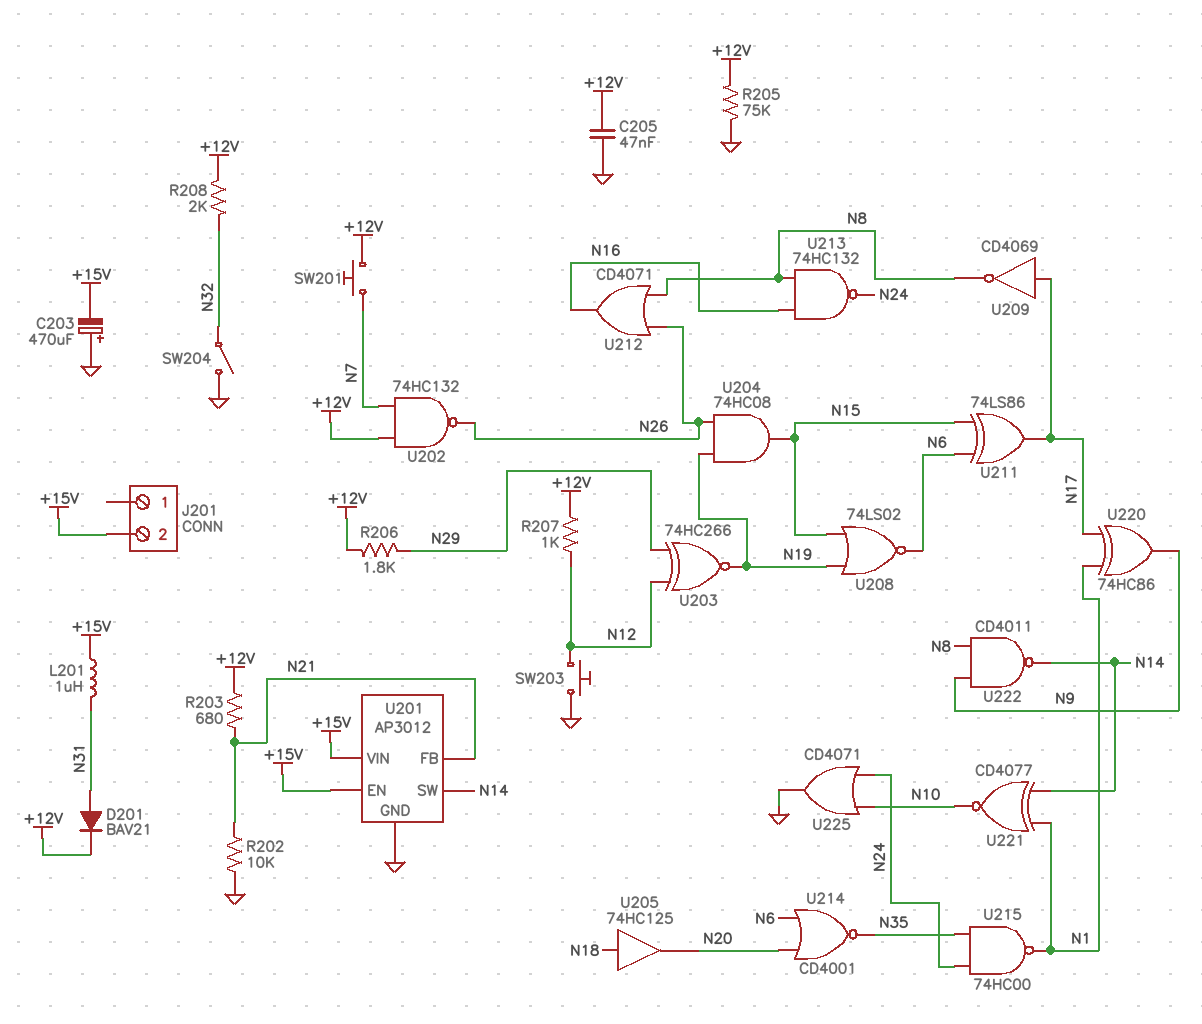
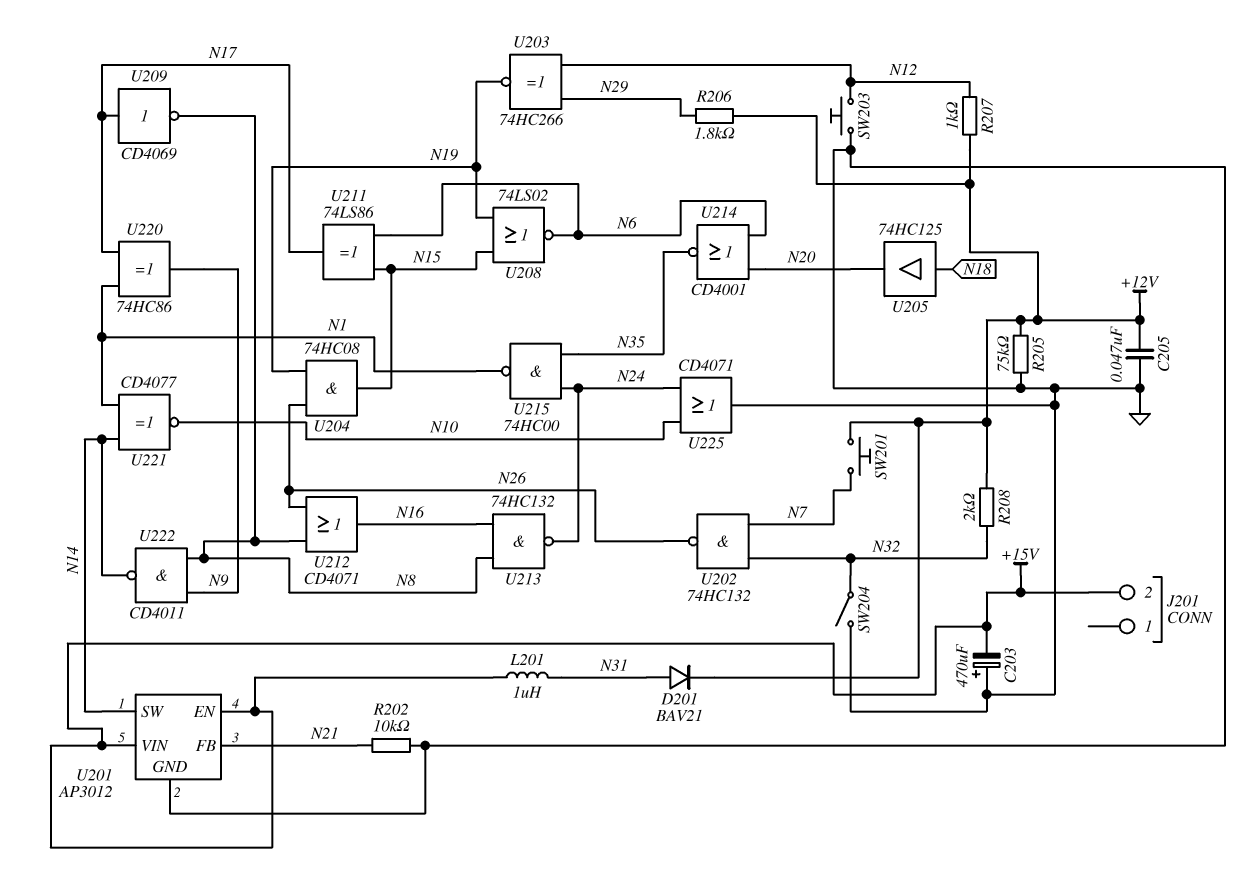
R203: 680 (+12V, N21) -> none
U202: NAND 74HC132 (in +12V, in N7, out N26) -> NAND 74HC132 (in N7, in N32, out N26)

